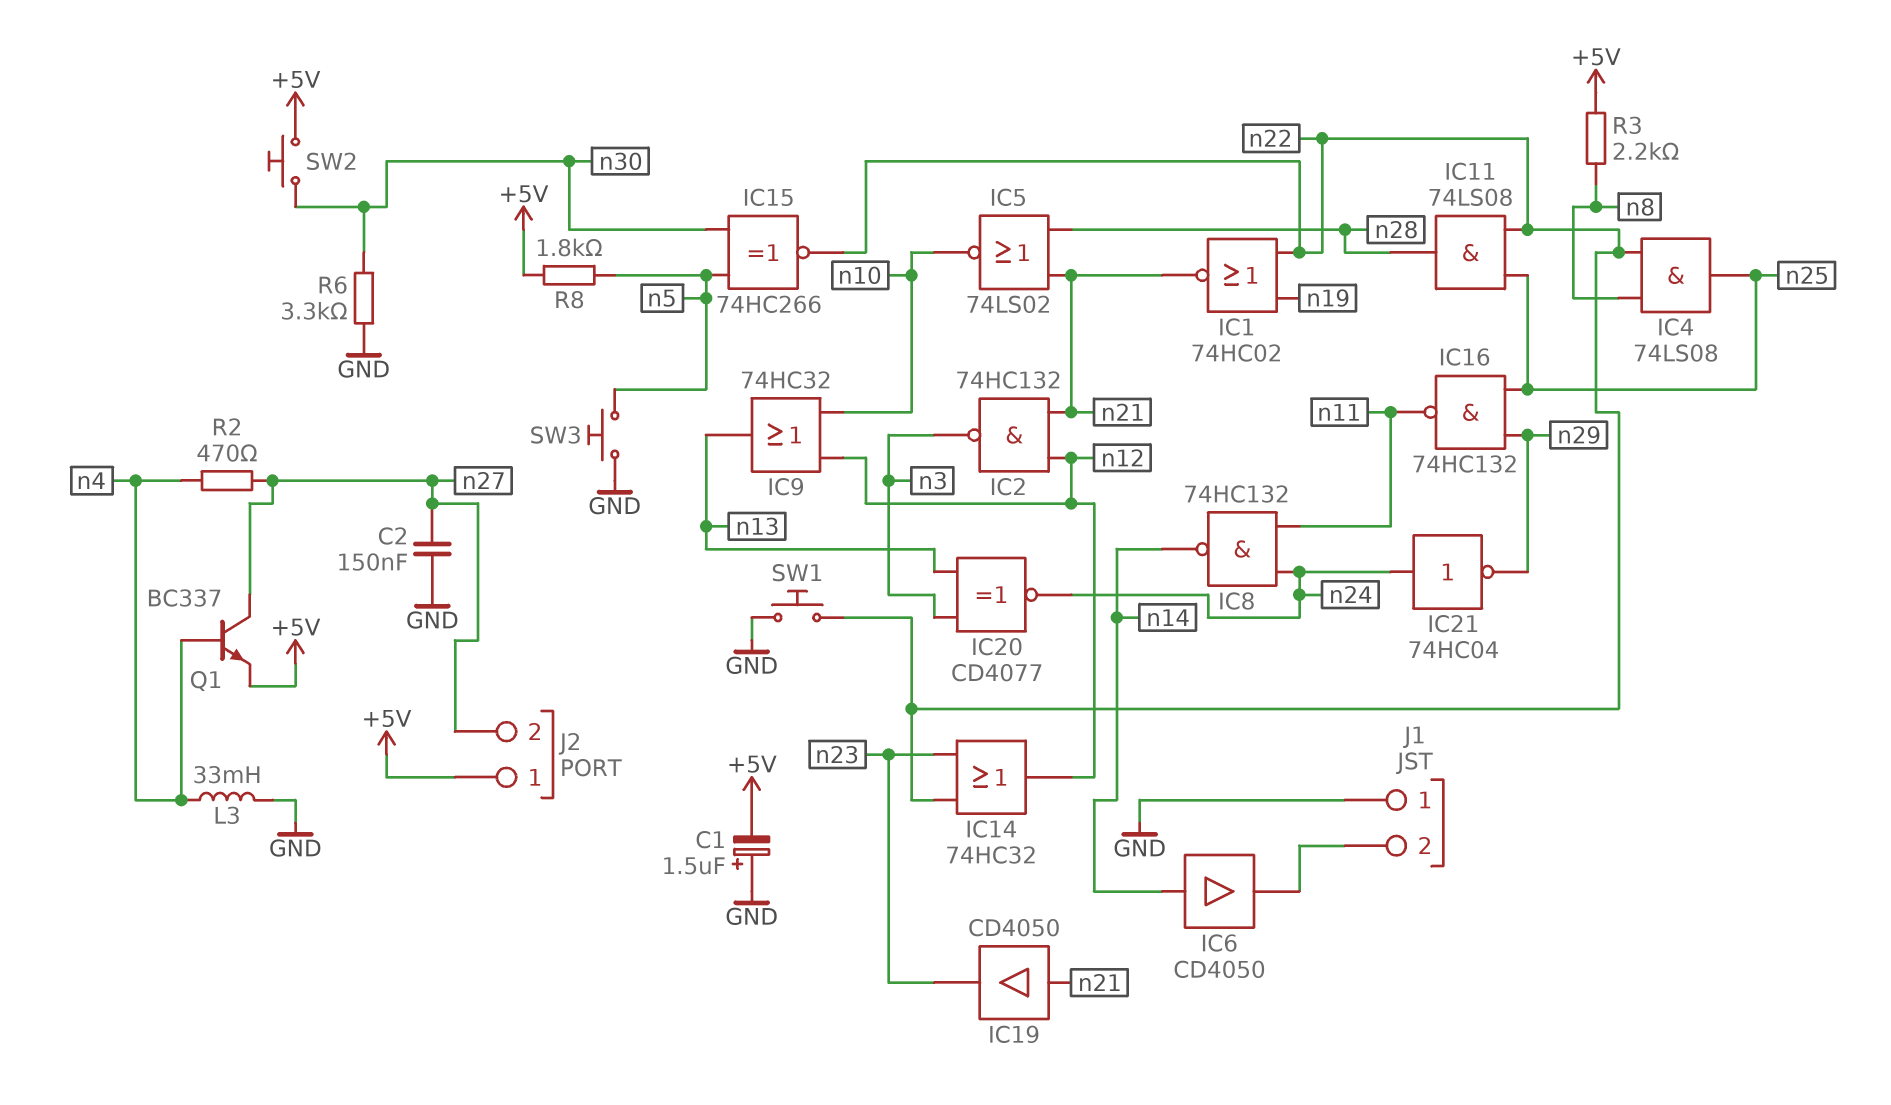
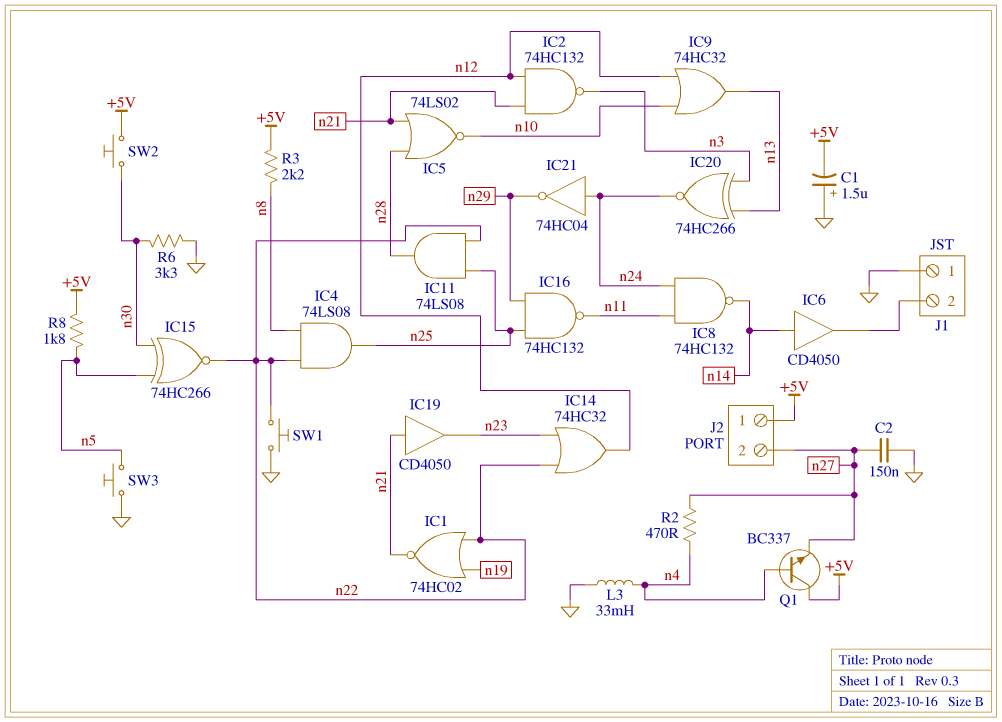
IC20: XNOR CD4077 (in n3, in n13, out n24) -> XNOR 74HC266 (in n3, in n13, out n24)
Q1: NPN BC337 (B n4, C n27, E +5V) -> NPN BC337 (B n4, C +5V, E n27)

